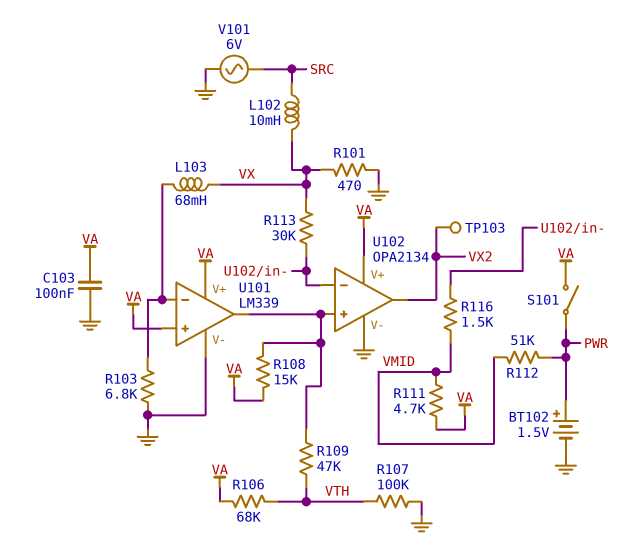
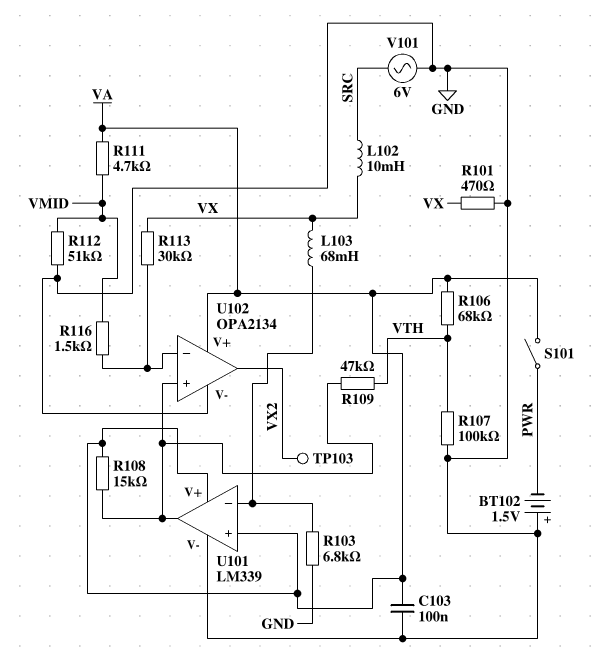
BT102: 1.5V (plus PWR, minus GND) -> 1.5V (plus GND, minus PWR)
R112: 51k (PWR, VMID) -> 51k (GND, VMID)

